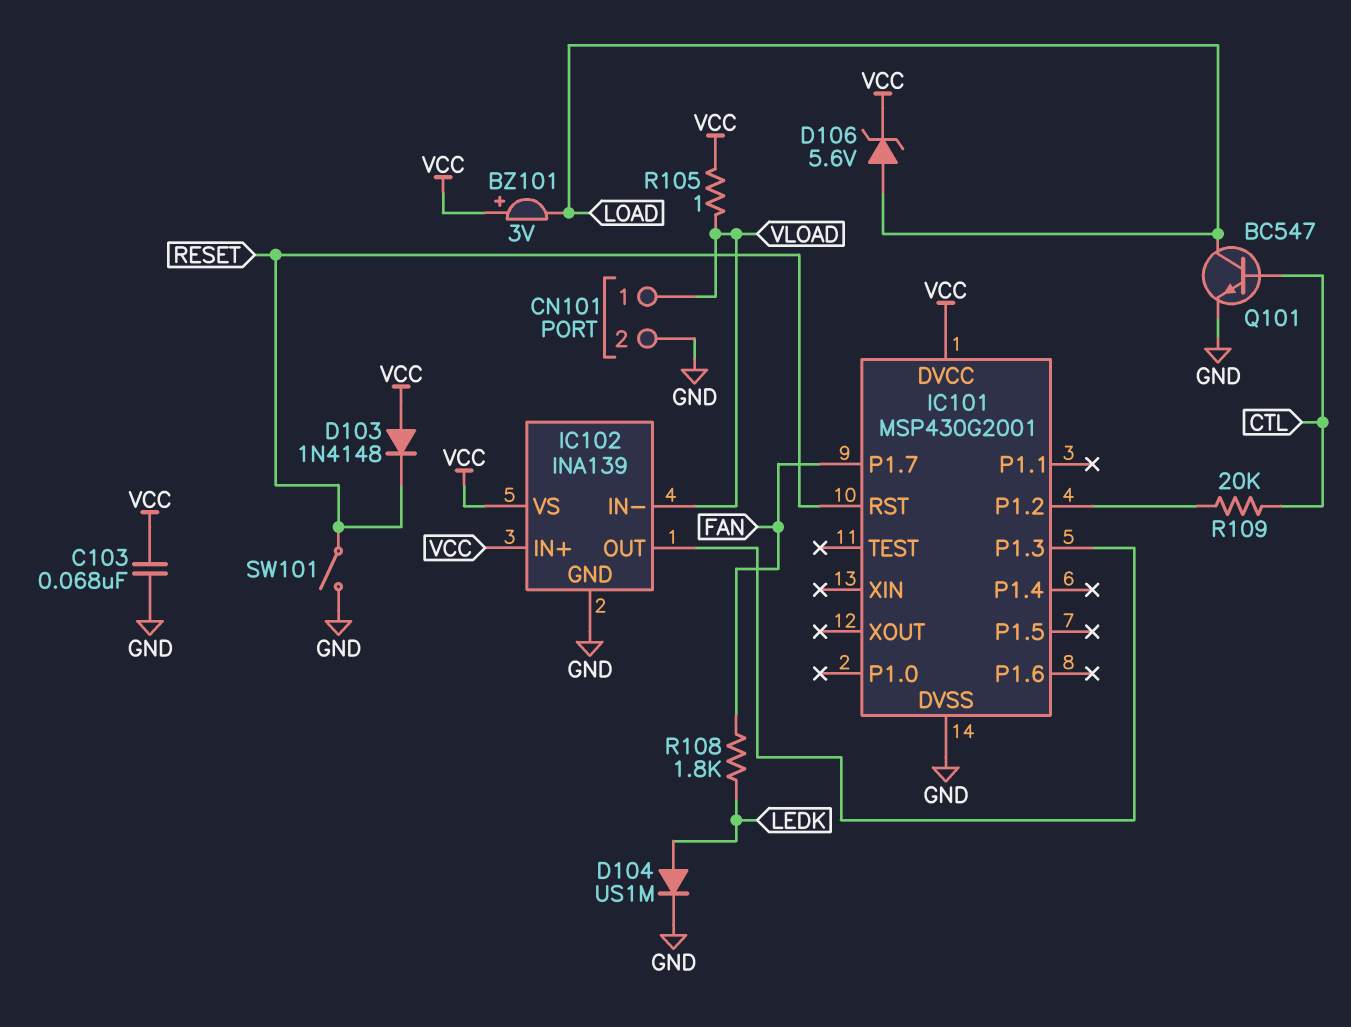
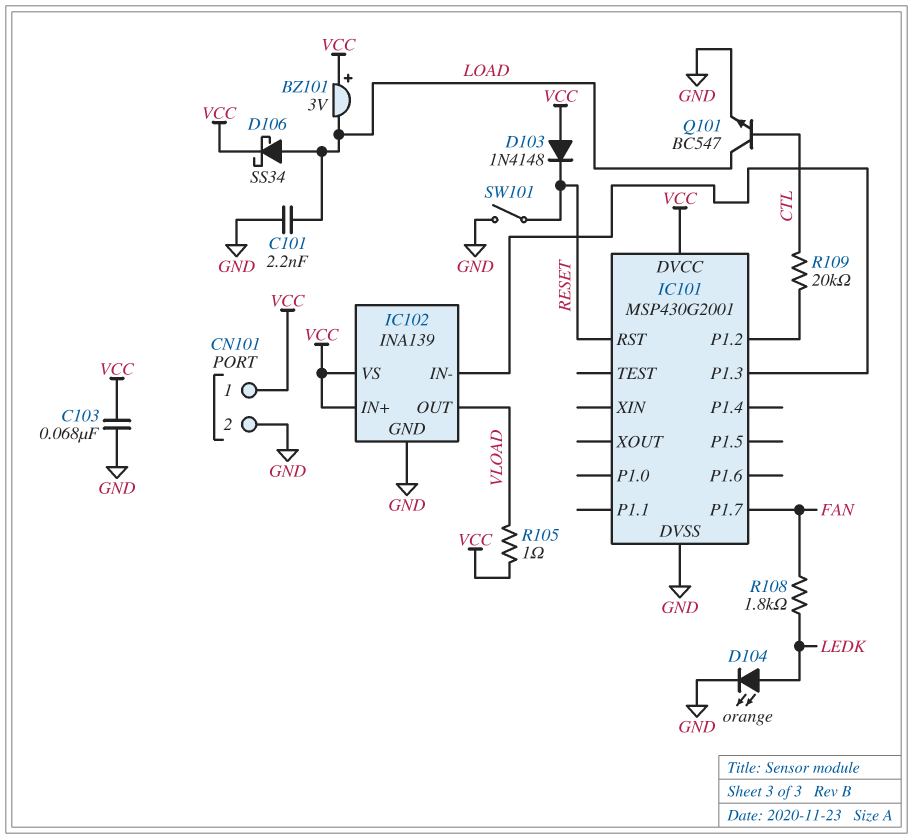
C101: none -> 2.2nF (GND, LOAD)
CN101 pin 1: VLOAD -> VCC
D104: diode US1M (A LEDK, K GND) -> LED orange (A LEDK, K GND)
D106: zener 5.6V (A LOAD, K VCC) -> schottky SS34 (A LOAD, K VCC)
IC102 pin IN-: VLOAD -> IC101/P1.3
IC102 pin OUT: IC101/P1.3 -> VLOAD

